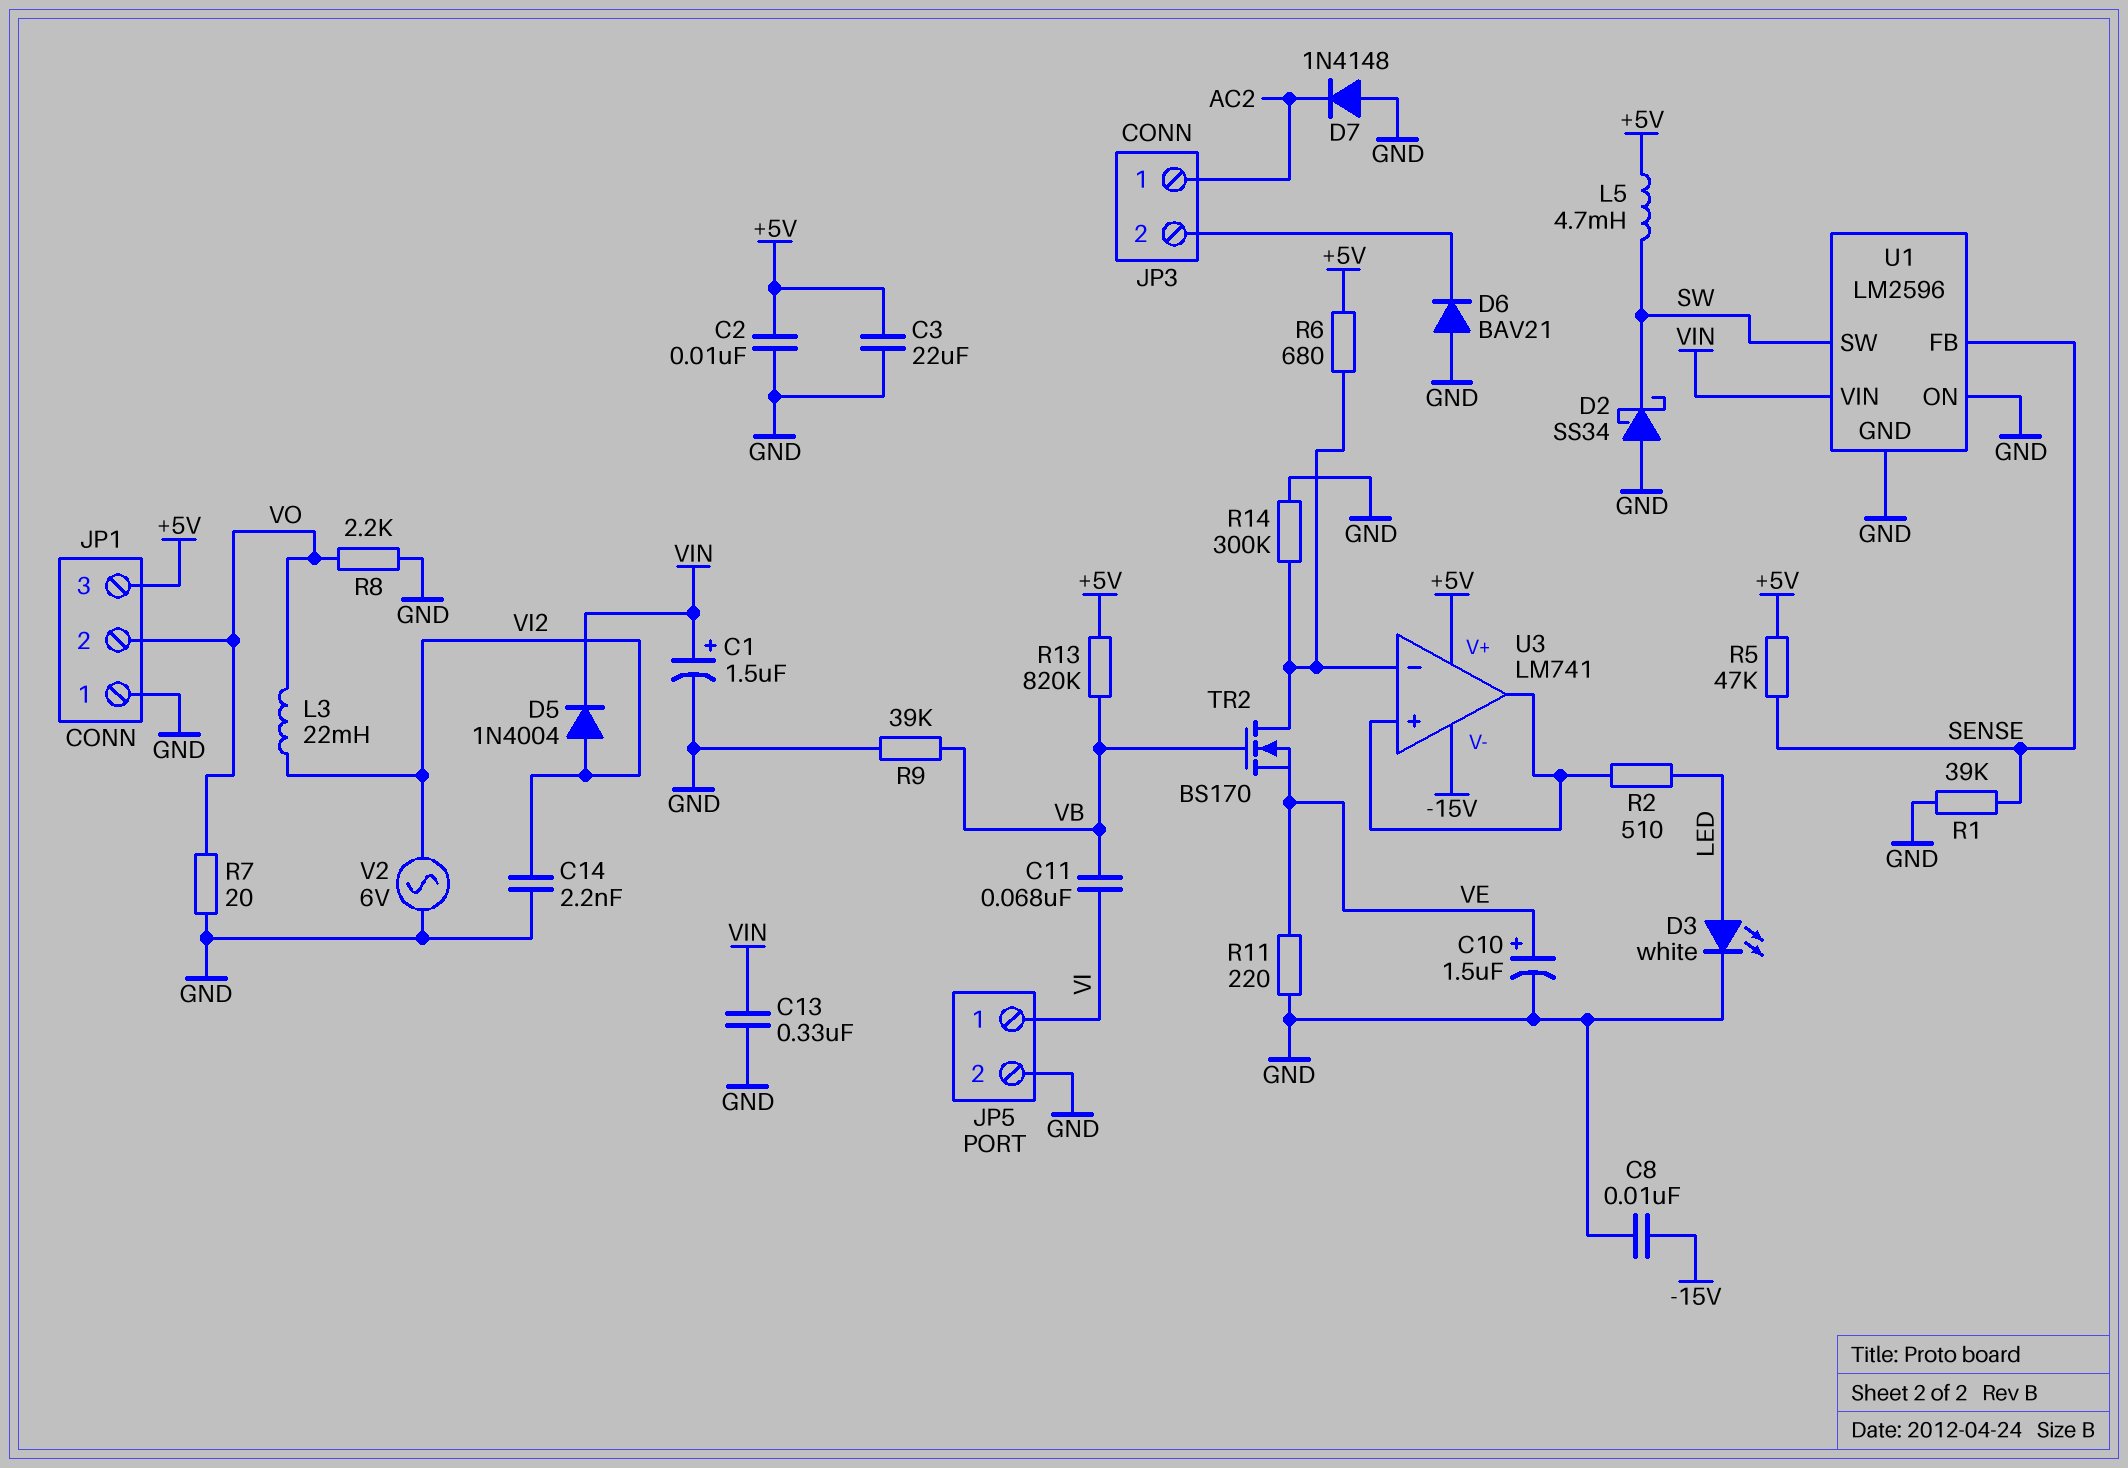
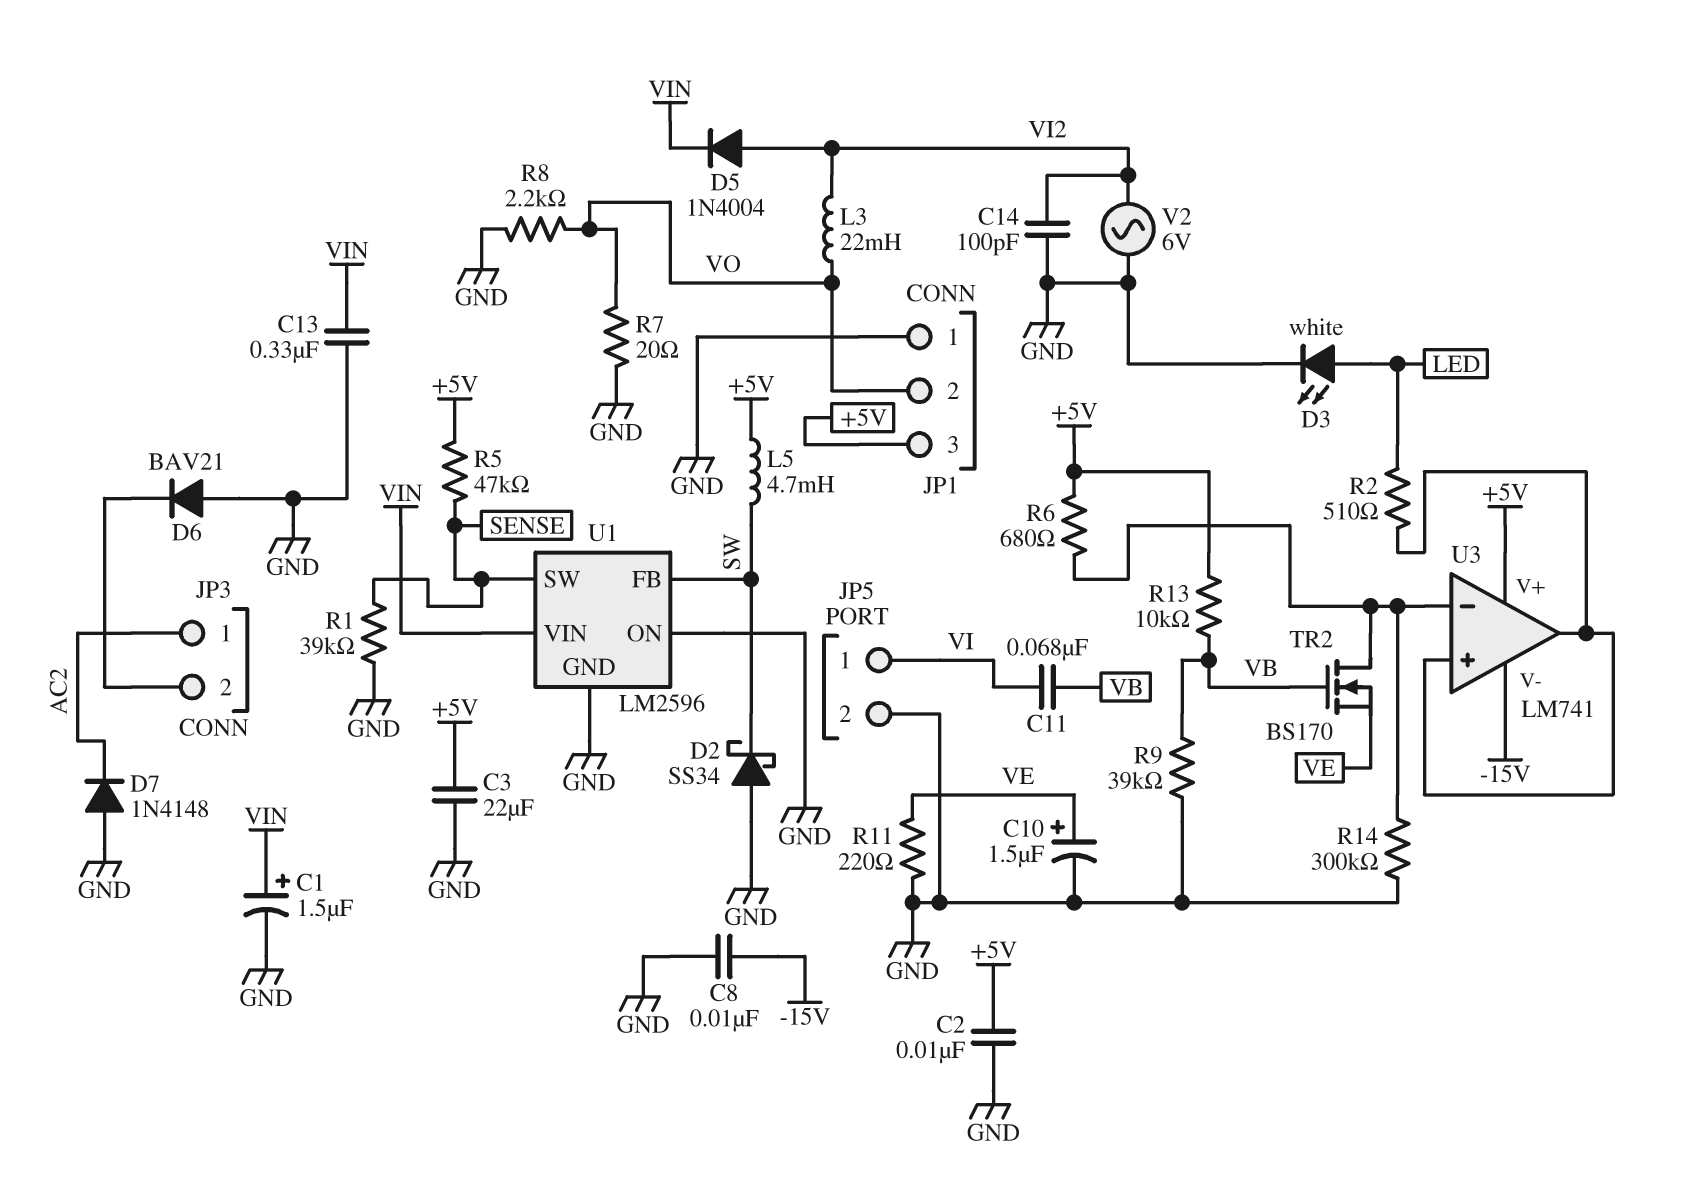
C14: 2.2nF (GND, VI2) -> 100pF (GND, VI2)
R13: 820k (+5V, VB) -> 10k (+5V, VB)
U1 pin FB: SENSE -> SW
U1 pin SW: SW -> SENSE

